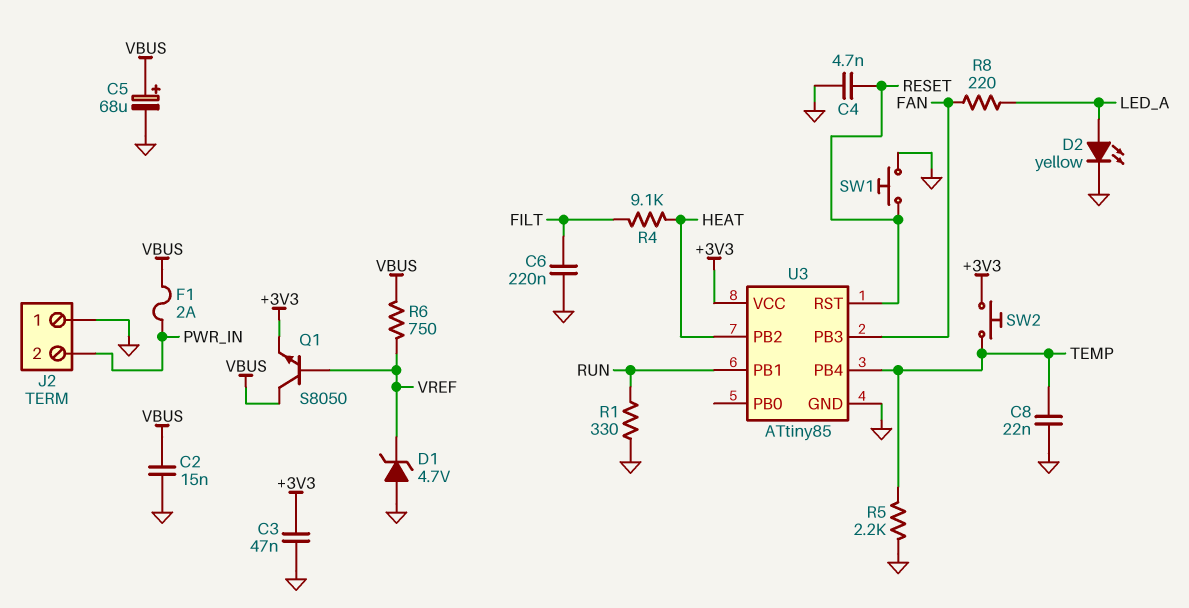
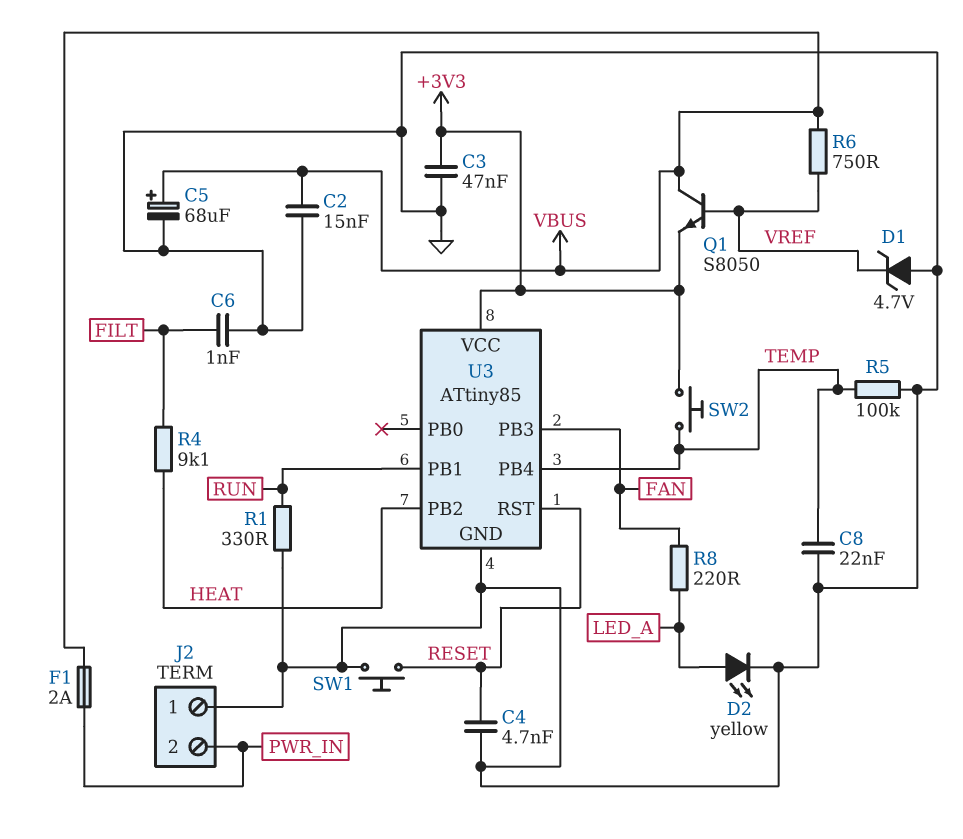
C6: 220nF (FILT, GND) -> 1nF (FILT, GND)
R5: 2.2k (GND, TEMP) -> 100k (GND, TEMP)

